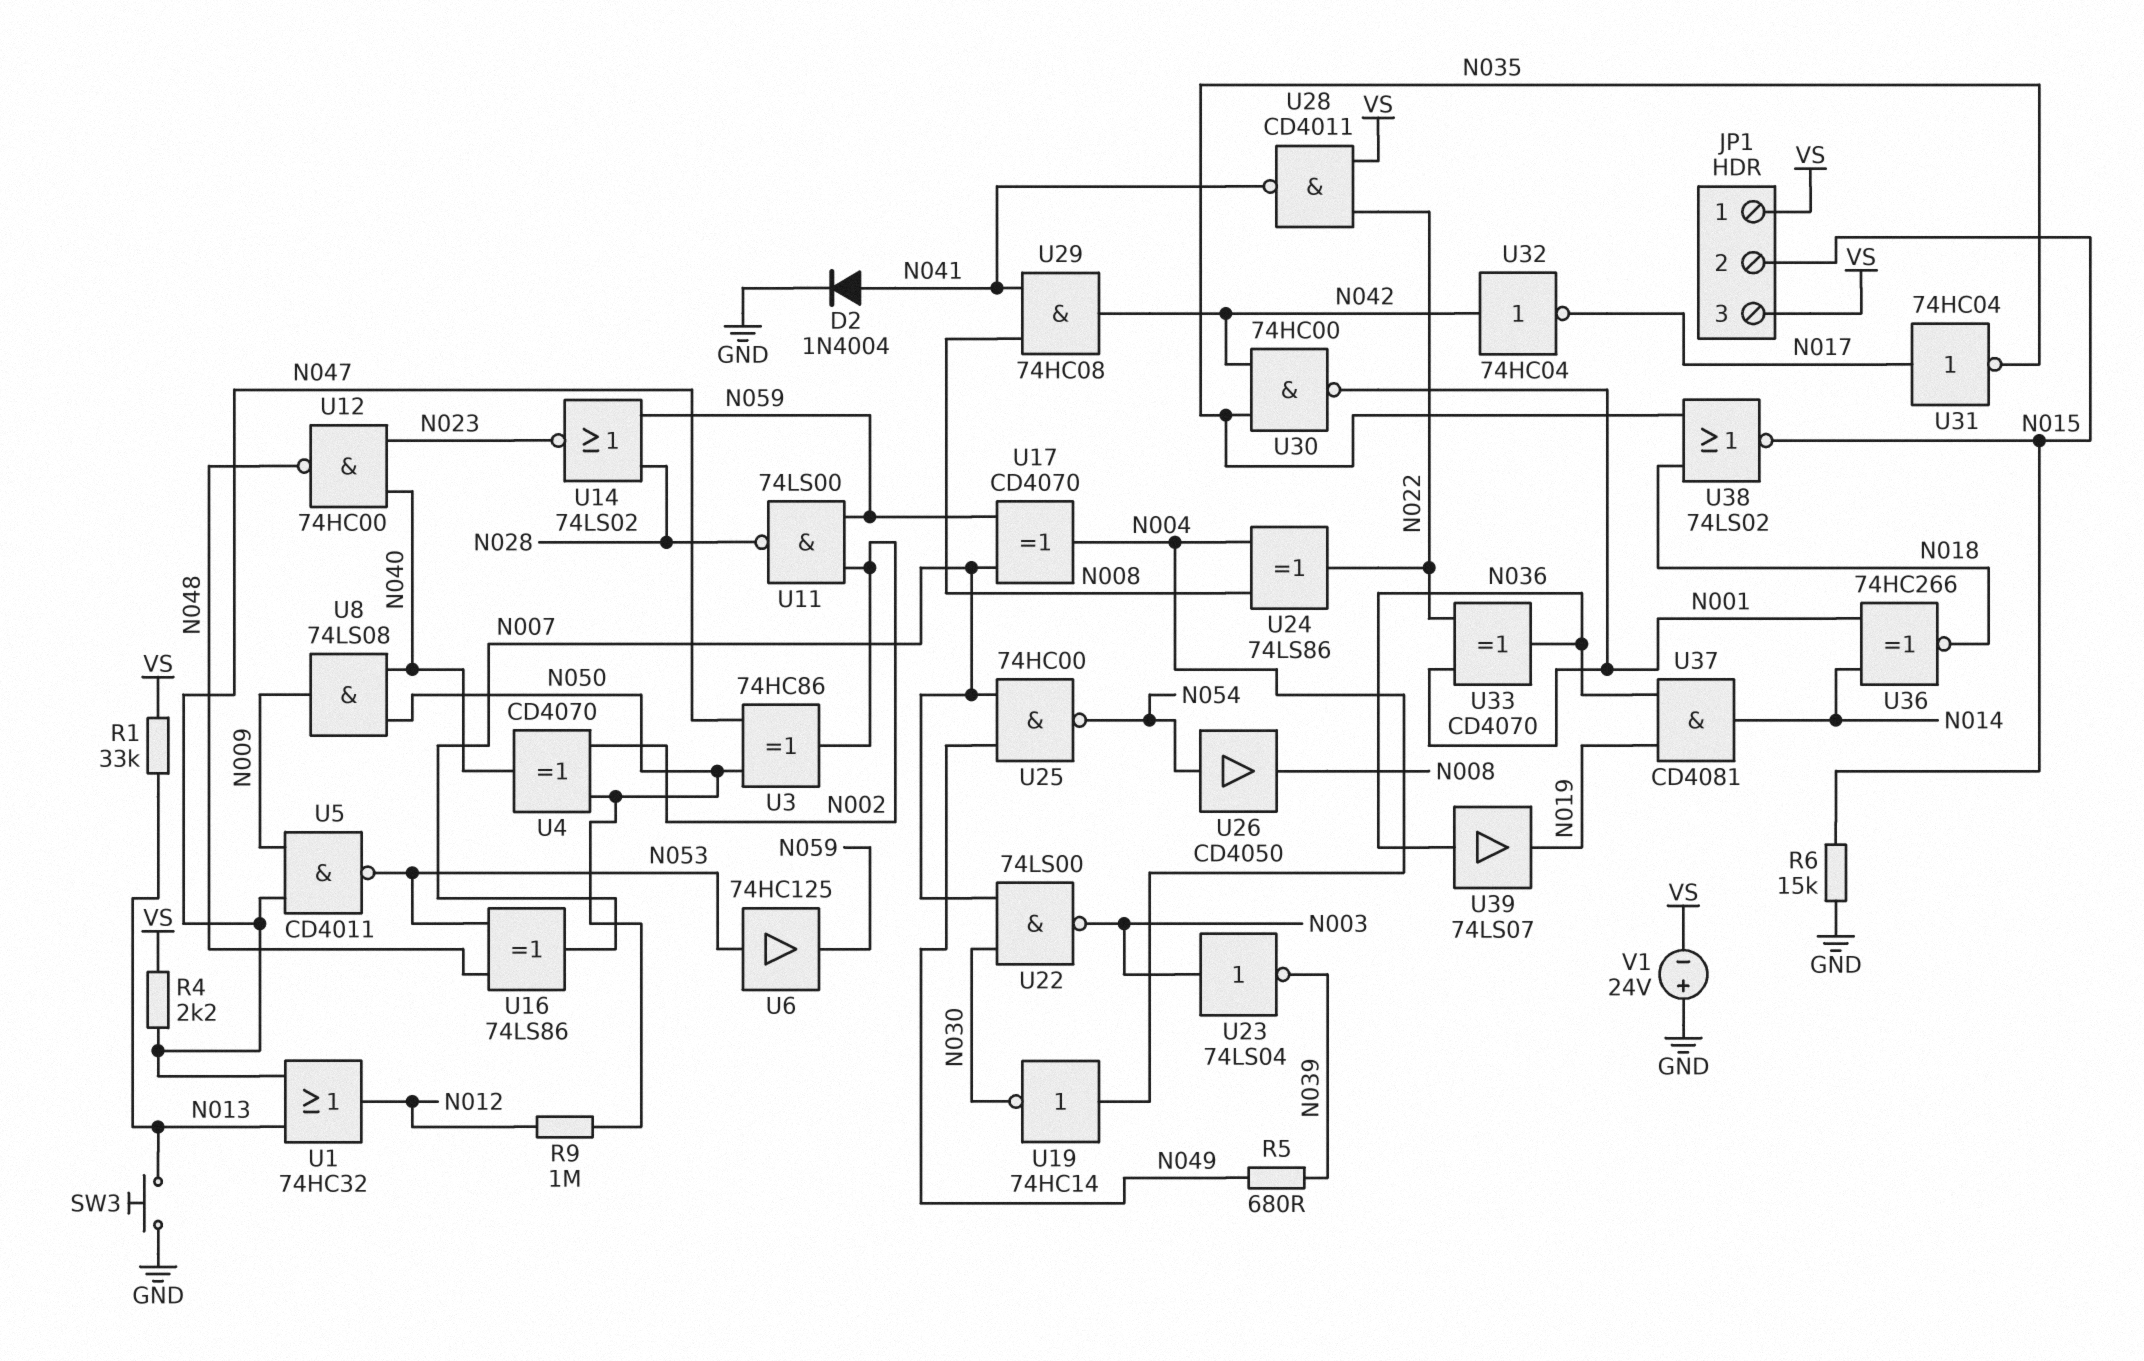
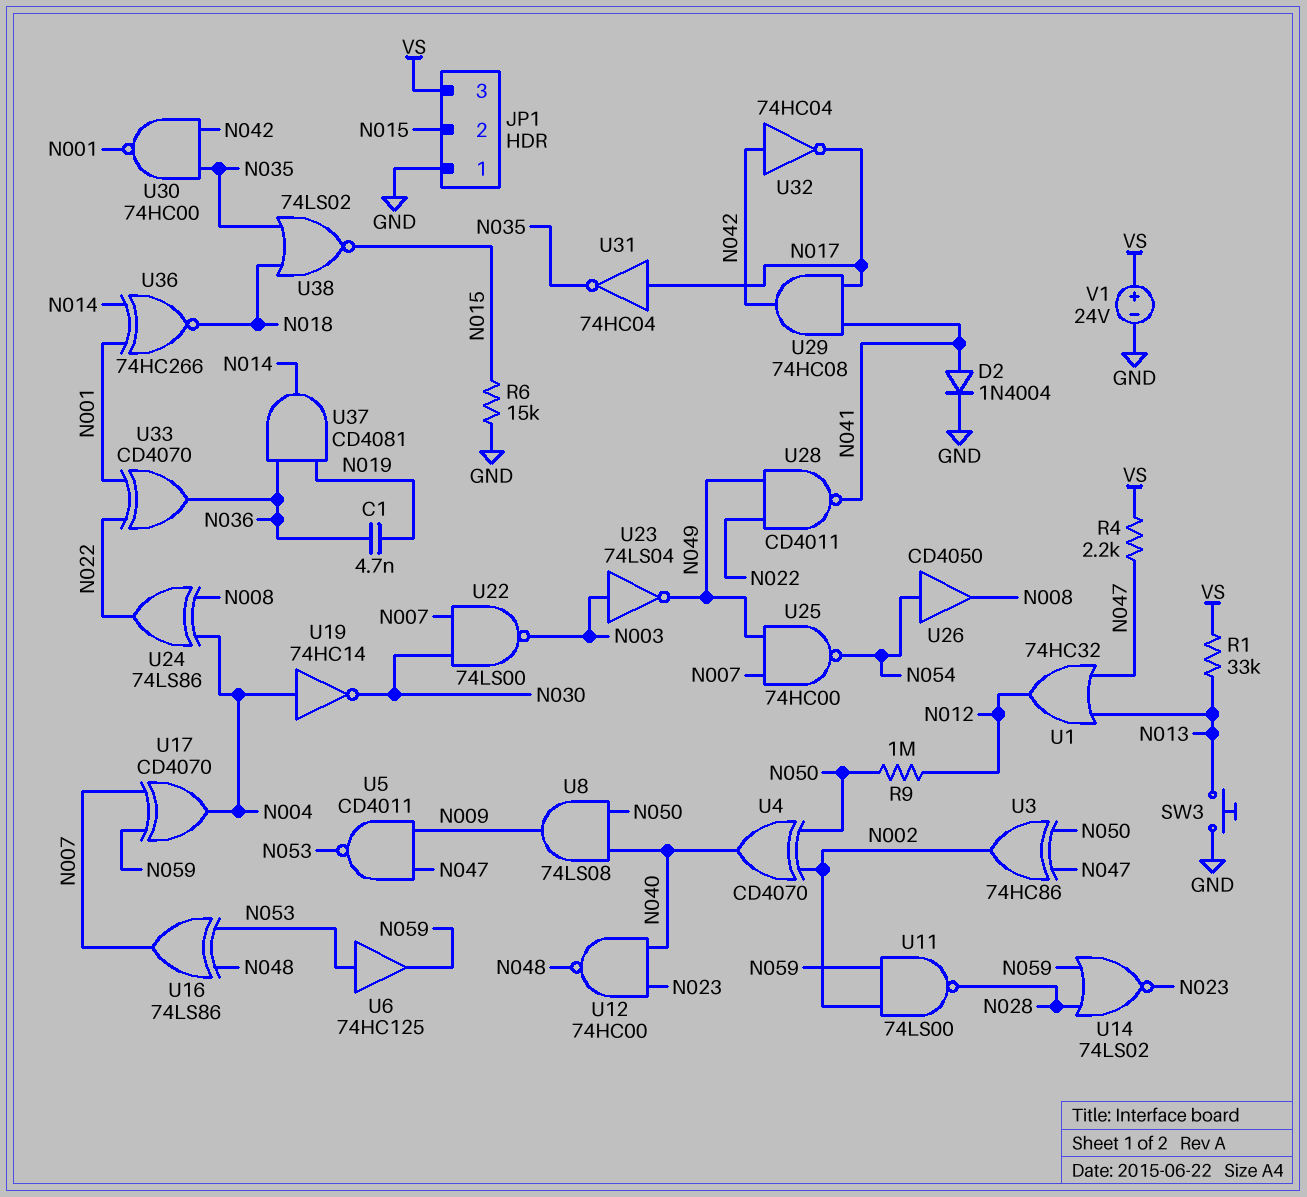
C1: none -> 4.7nF (N019, N036)
JP1 pin 1: VS -> GND
R5: 680 (N039, N049) -> none
U23: NOT 74LS04 (in N003, out N039) -> NOT 74LS04 (in N003, out N049)
U28: NAND CD4011 (in N022, in VS, out N041) -> NAND CD4011 (in N022, in N049, out N041)
U29: AND 74HC08 (in N008, in N041, out N042) -> AND 74HC08 (in N017, in N041, out N042)
U39: buffer 74LS07 (in N036, out N019) -> none
V1: 24V (plus GND, minus VS) -> 24V (plus VS, minus GND)

